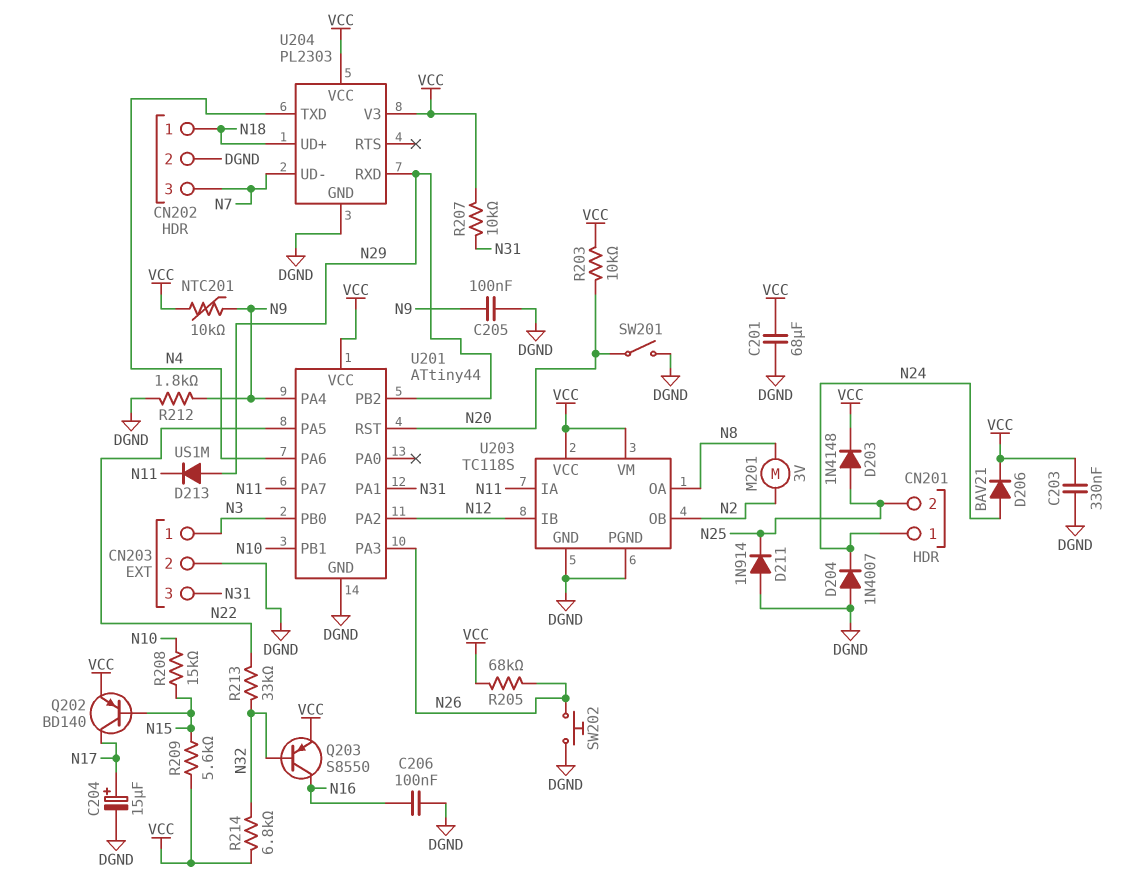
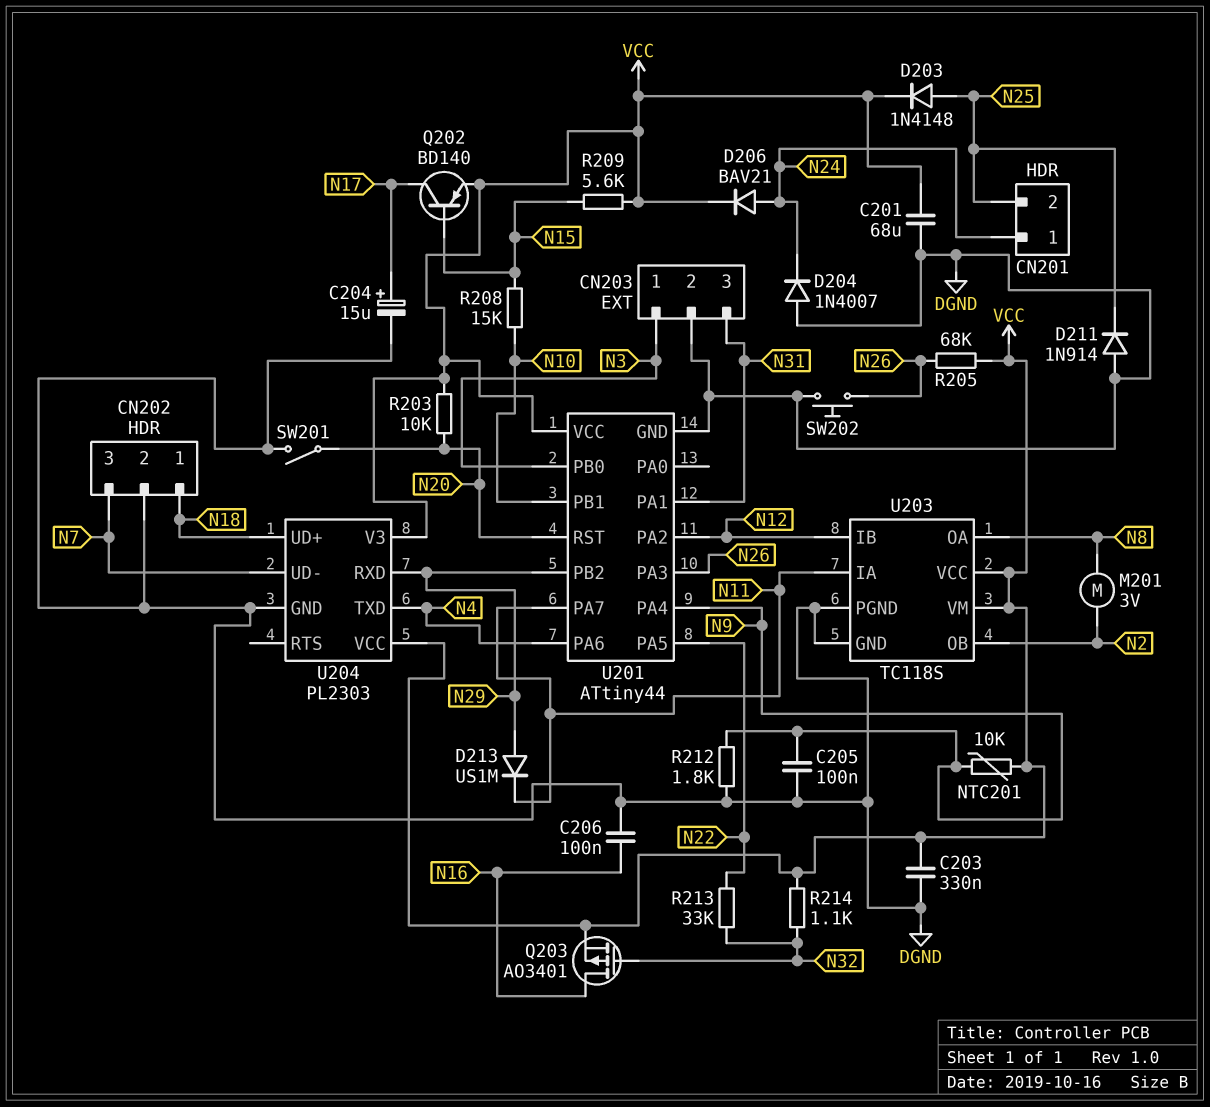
Q203: PNP S8550 (B N32, C N16, E VCC) -> PMOS AO3401 (G N32, D N16, S VCC)
R207: 10k (N31, VCC) -> none
R214: 6.8k (N32, VCC) -> 1.1k (N32, VCC)

